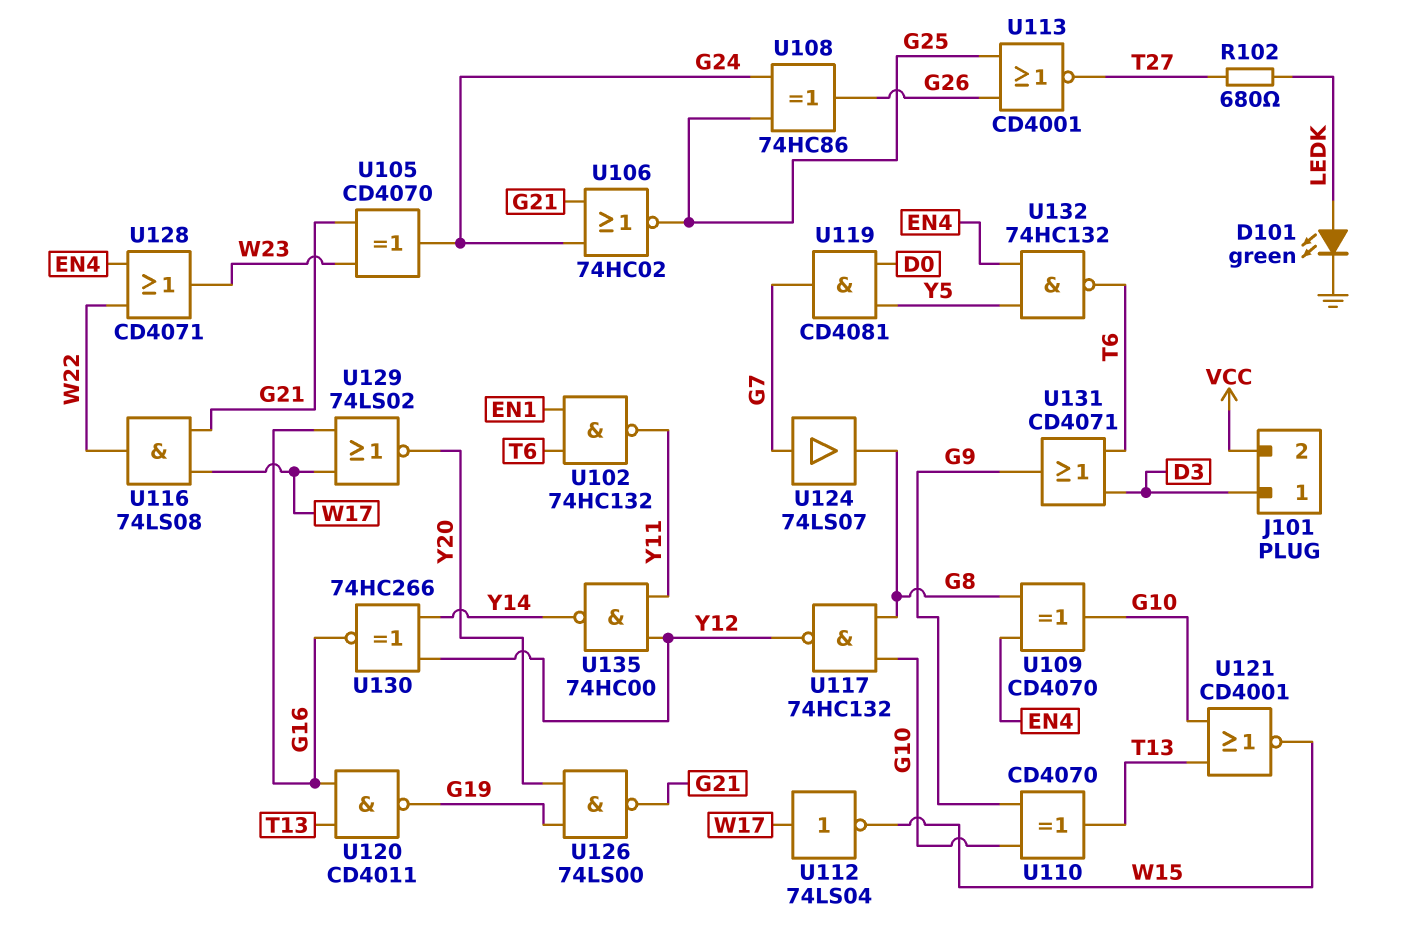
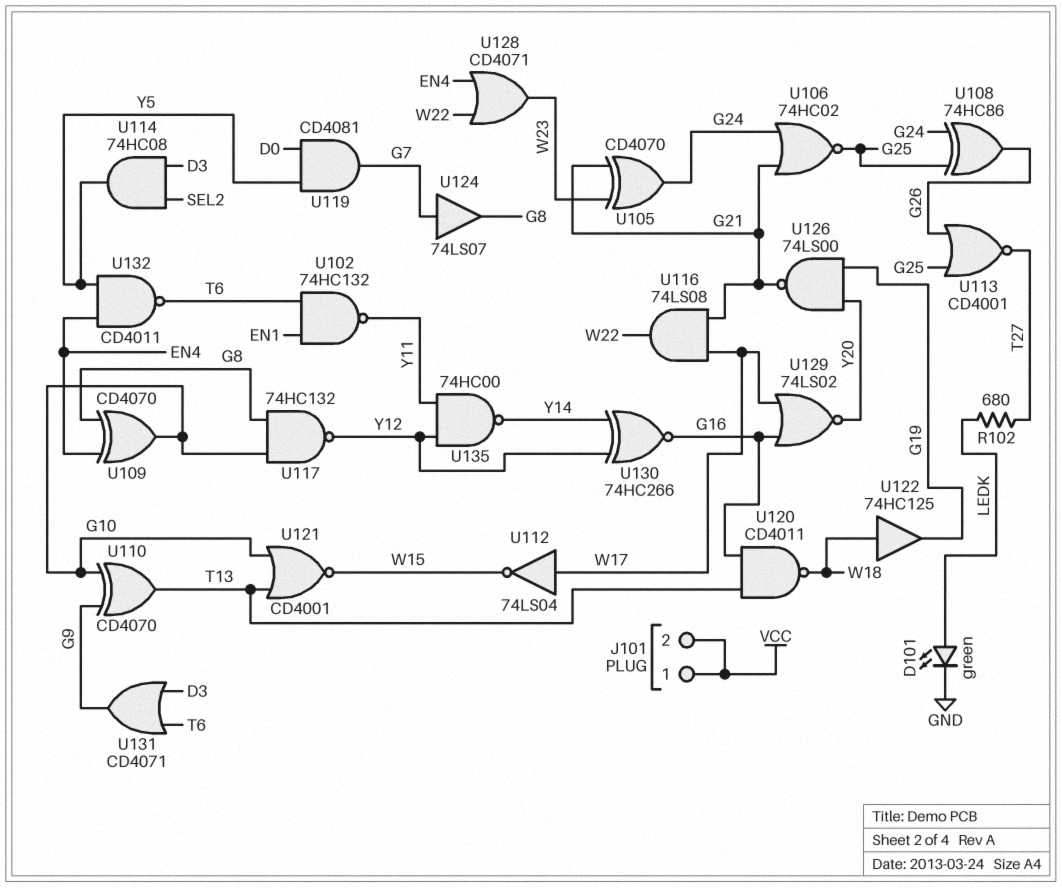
J101 pin 1: D3 -> VCC
U114: none -> AND 74HC08 (in D3, in SEL2, out Y5)
U120: NAND CD4011 (in G16, in T13, out G19) -> NAND CD4011 (in G16, in T13, out W18)
U122: none -> buffer 74HC125 (in W18, out G19)
U132: NAND 74HC132 (in EN4, in Y5, out T6) -> NAND CD4011 (in EN4, in Y5, out T6)

